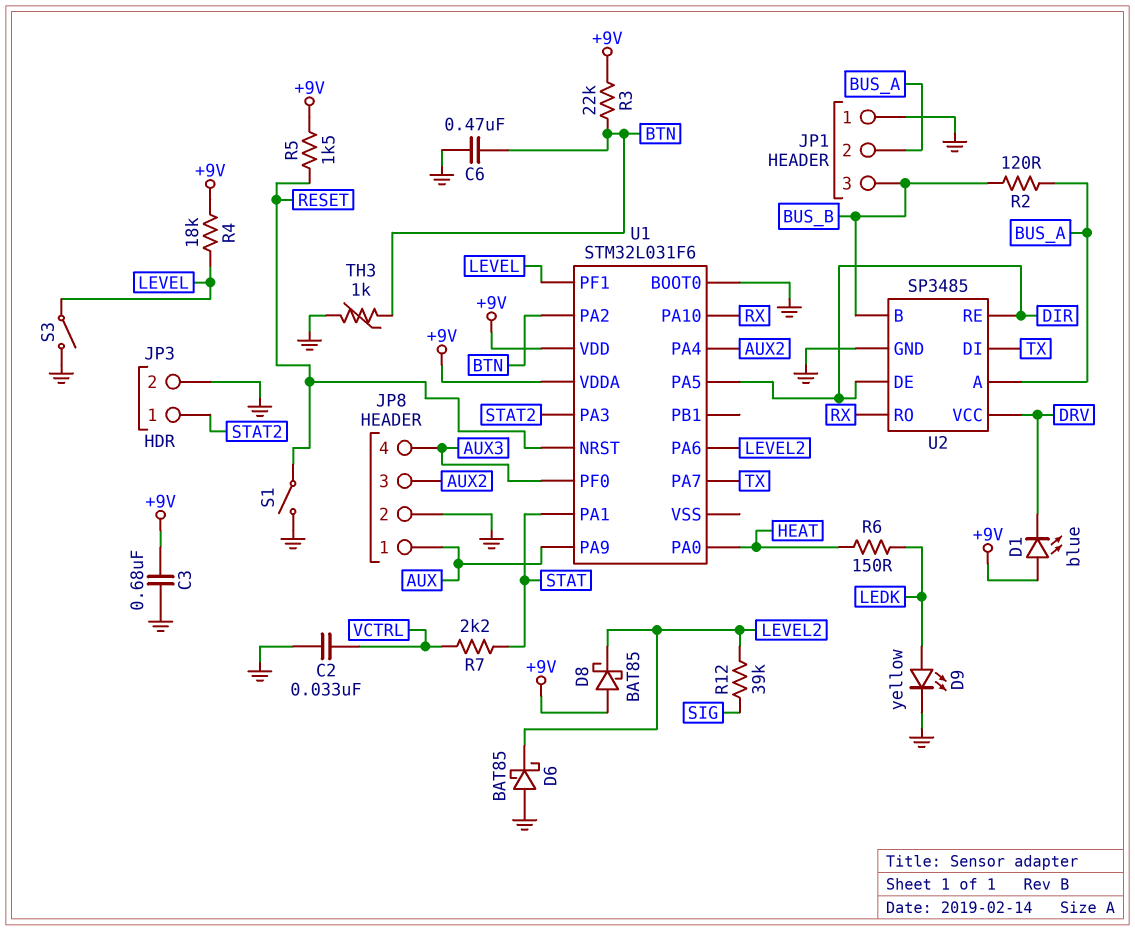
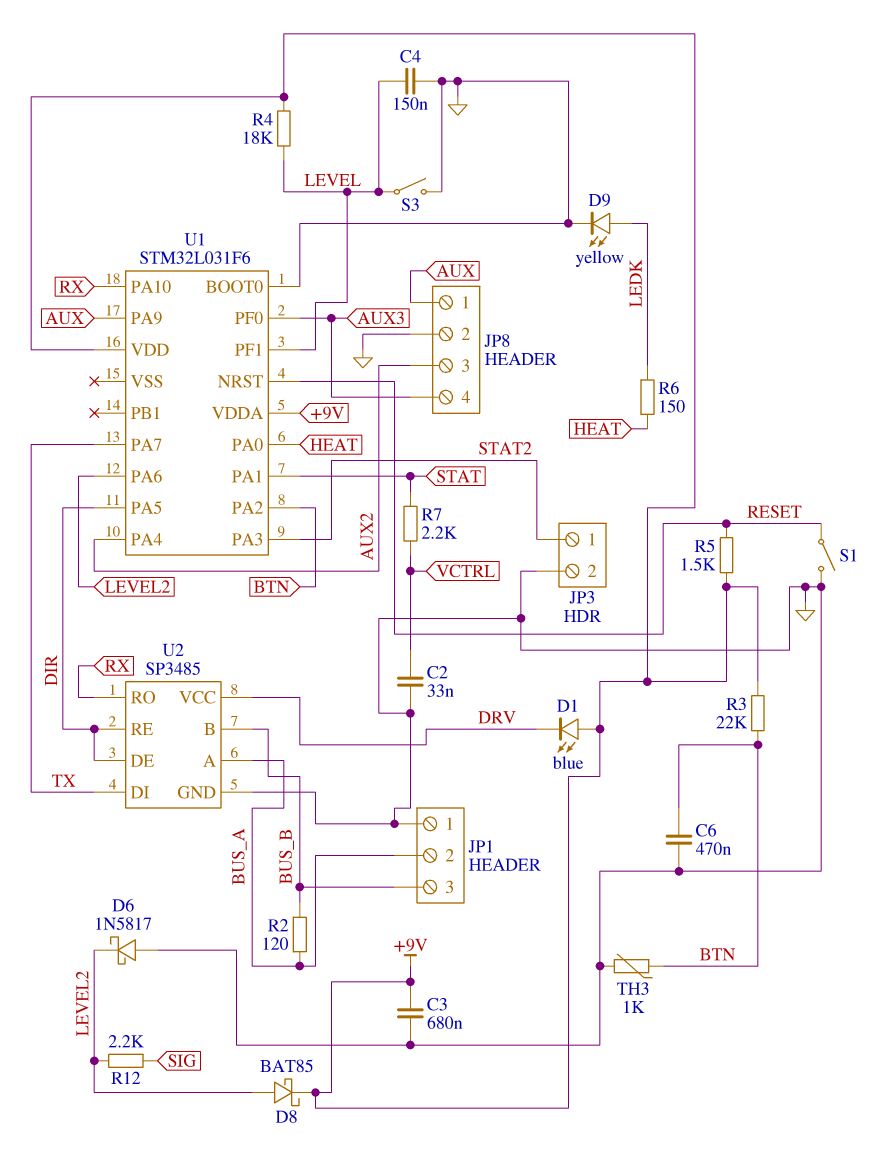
C4: none -> 150nF (GND, LEVEL)
D6: schottky BAT85 (A GND, K LEVEL2) -> schottky 1N5817 (A GND, K LEVEL2)
D8: schottky BAT85 (A +9V, K LEVEL2) -> schottky BAT85 (A LEVEL2, K +9V)
R12: 39k (LEVEL2, SIG) -> 2.2k (LEVEL2, SIG)

